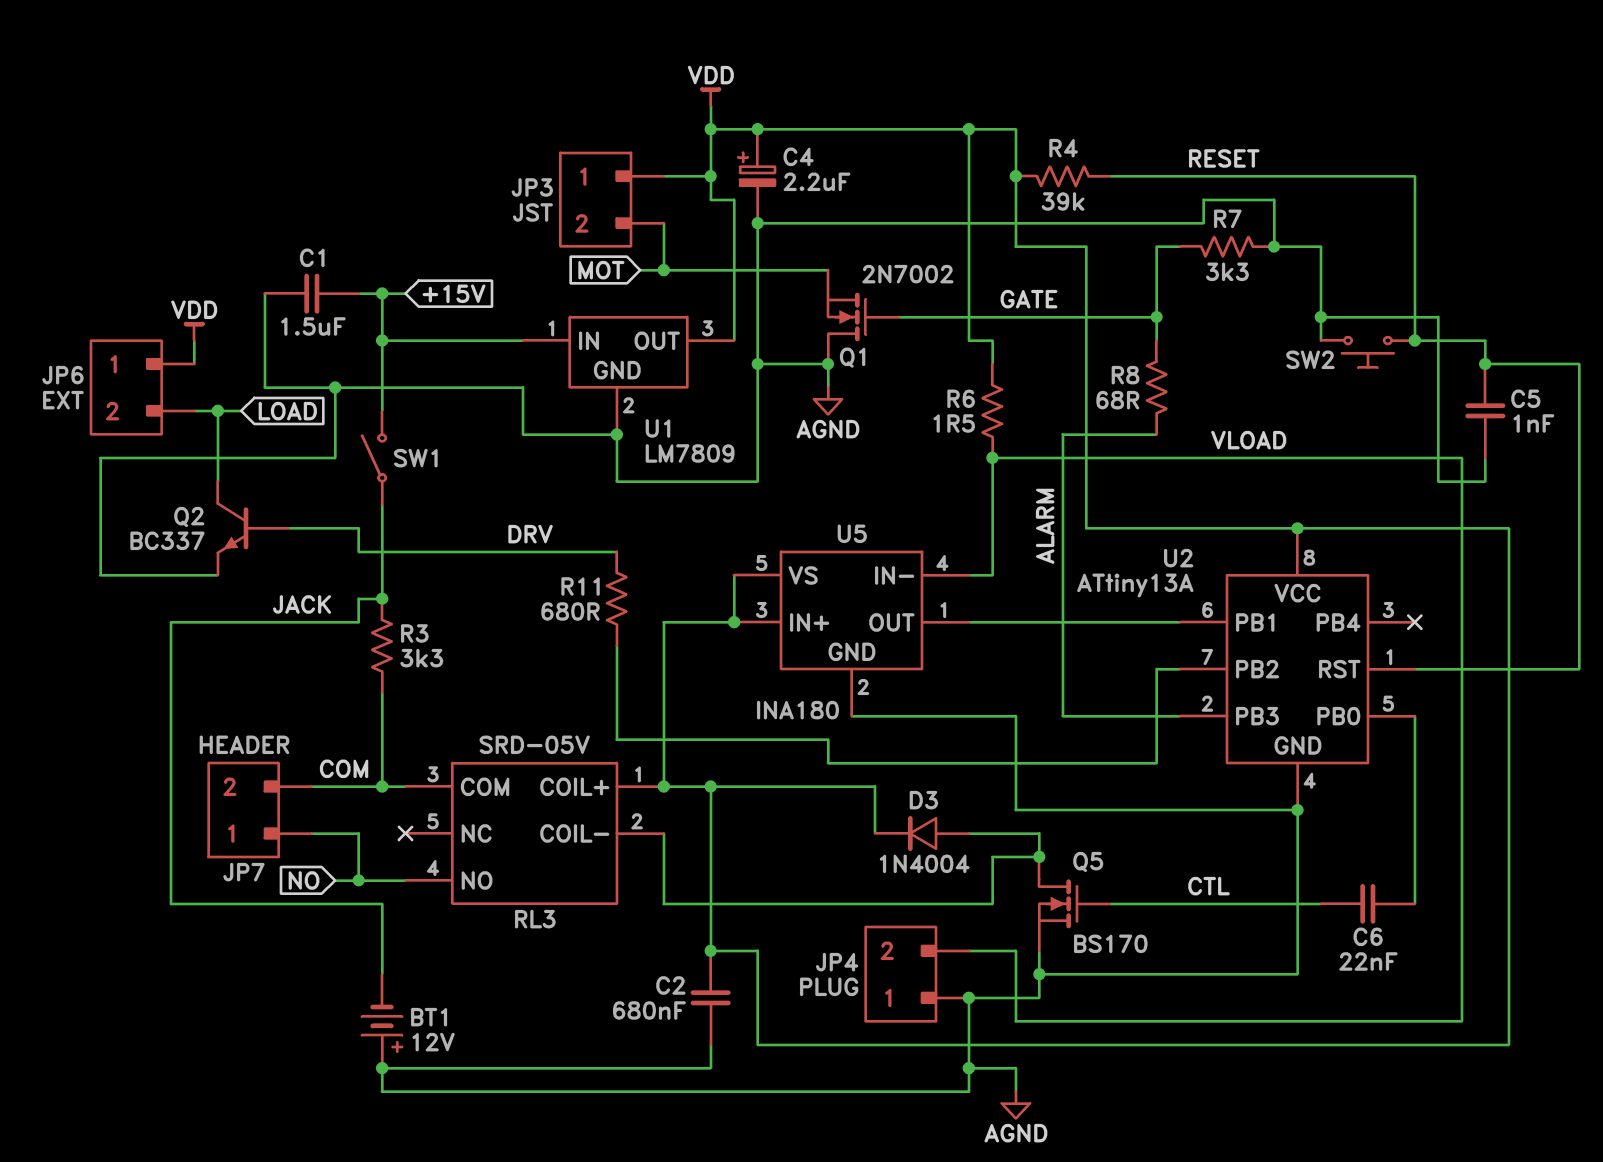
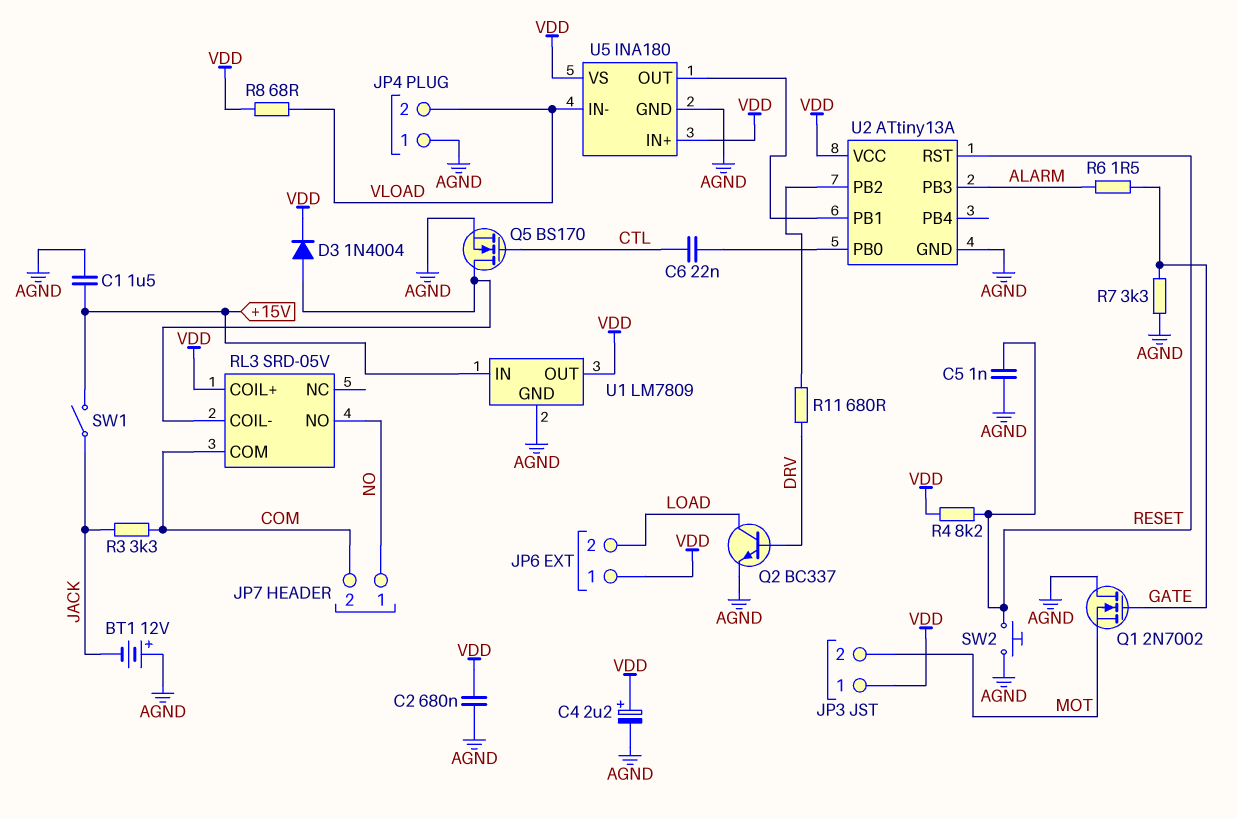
R4: 39k (RESET, VDD) -> 8.2k (RESET, VDD)
R6: 1.5 (VDD, VLOAD) -> 1.5 (ALARM, GATE)
R8: 68 (ALARM, GATE) -> 68 (VDD, VLOAD)

